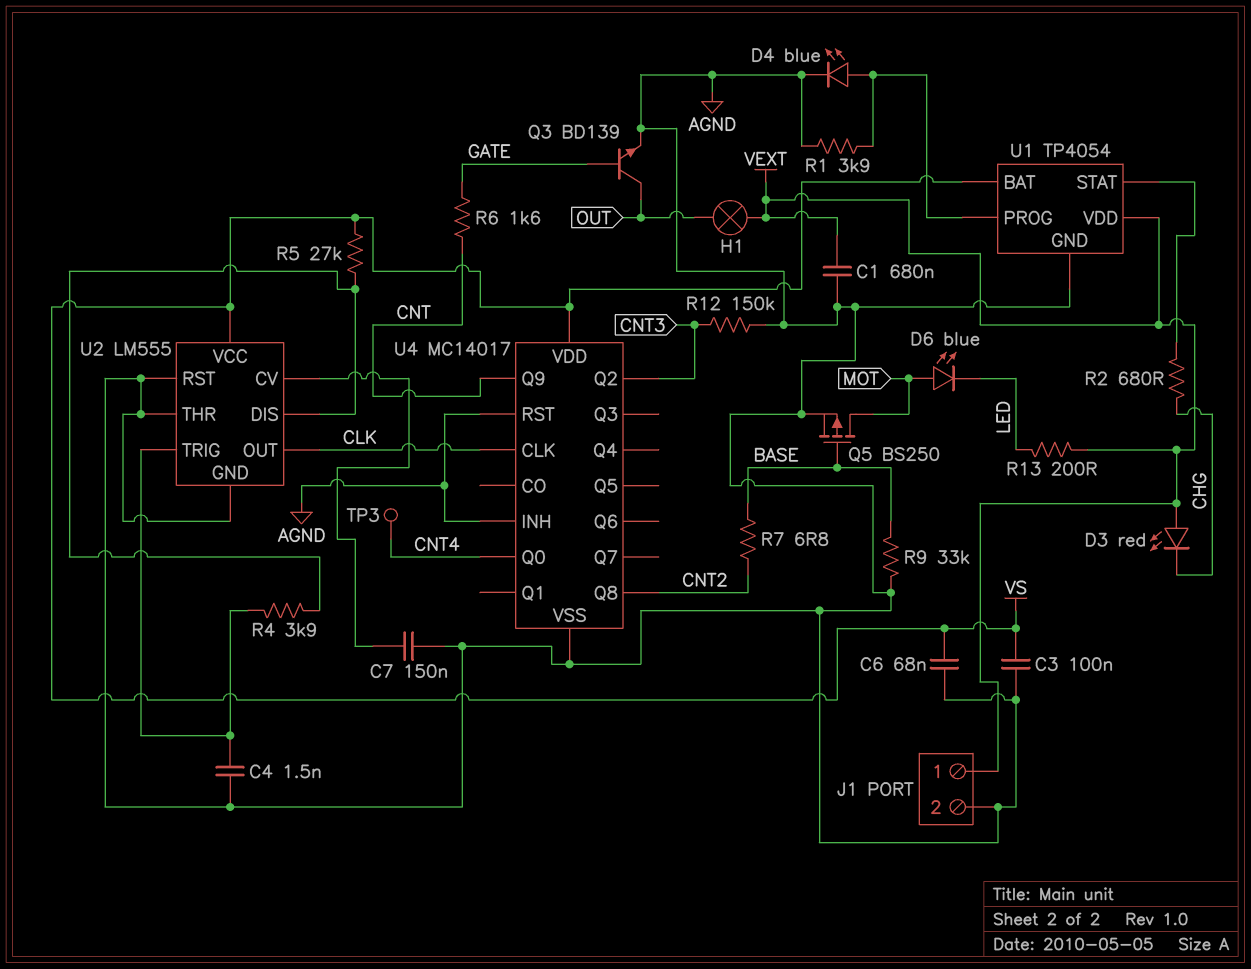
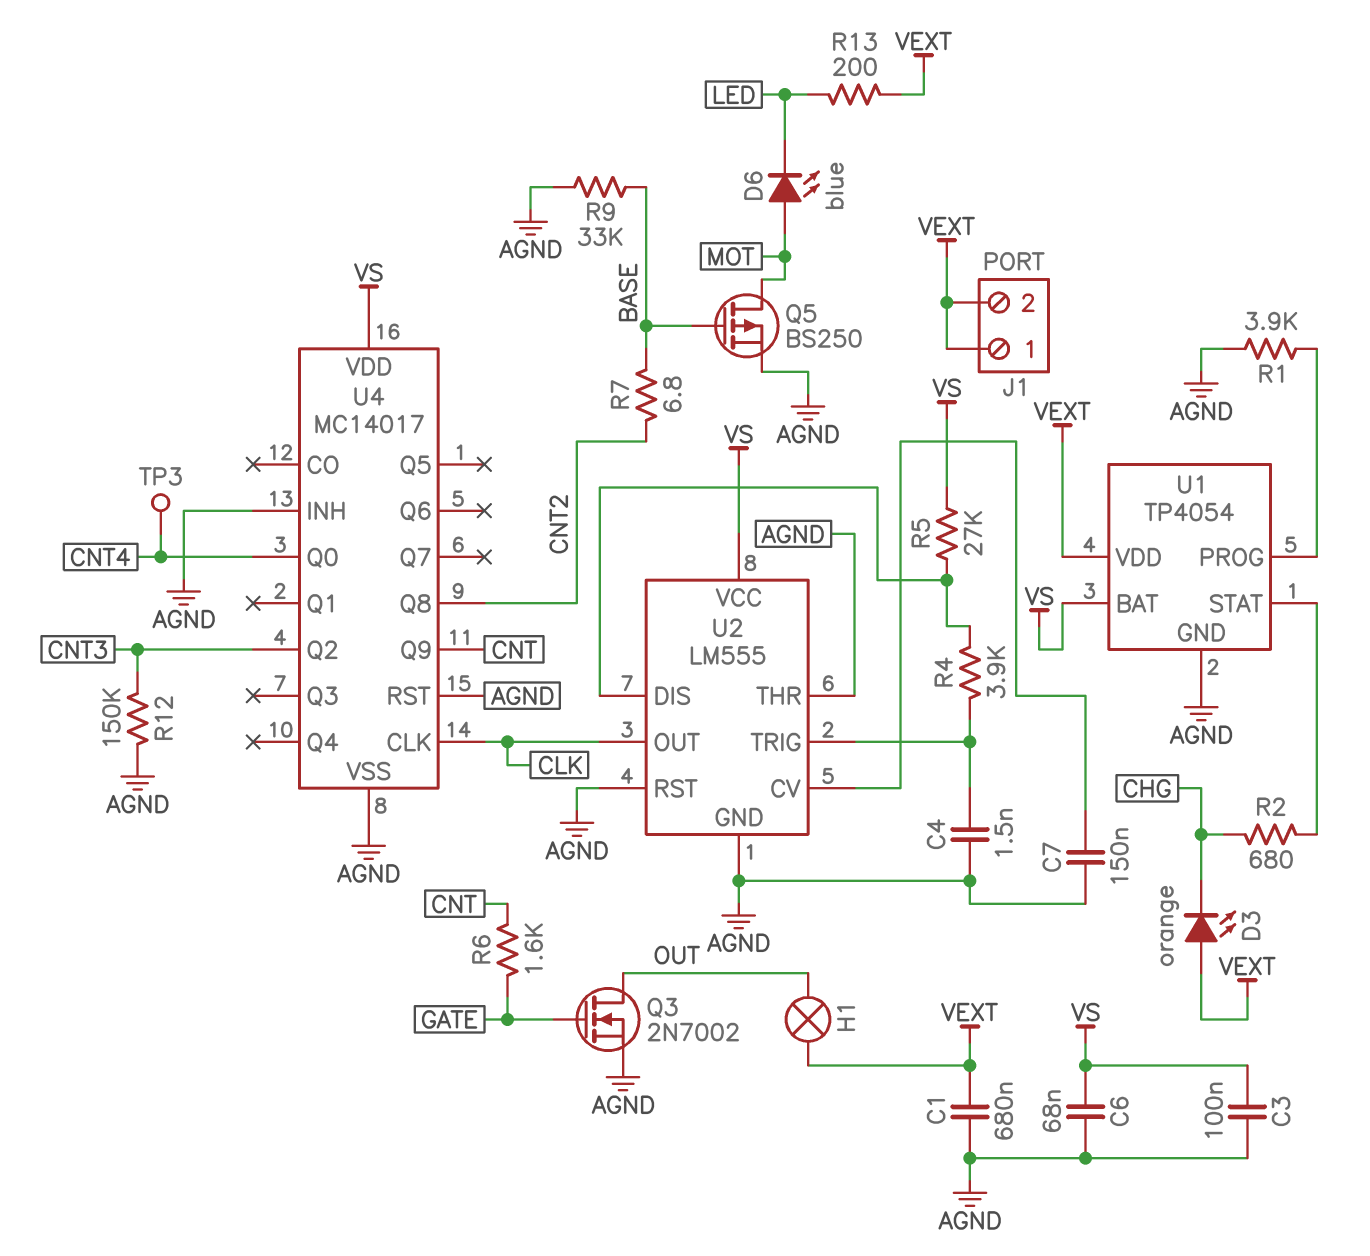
D3: LED red (A VEXT, K CHG) -> LED orange (A VEXT, K CHG)
D4: LED blue (A U1/PROG, K AGND) -> none
J1 pin 2: AGND -> VEXT
Q3: NPN BD139 (B GATE, C OUT, E AGND) -> NMOS 2N7002 (G GATE, D OUT, S AGND)

